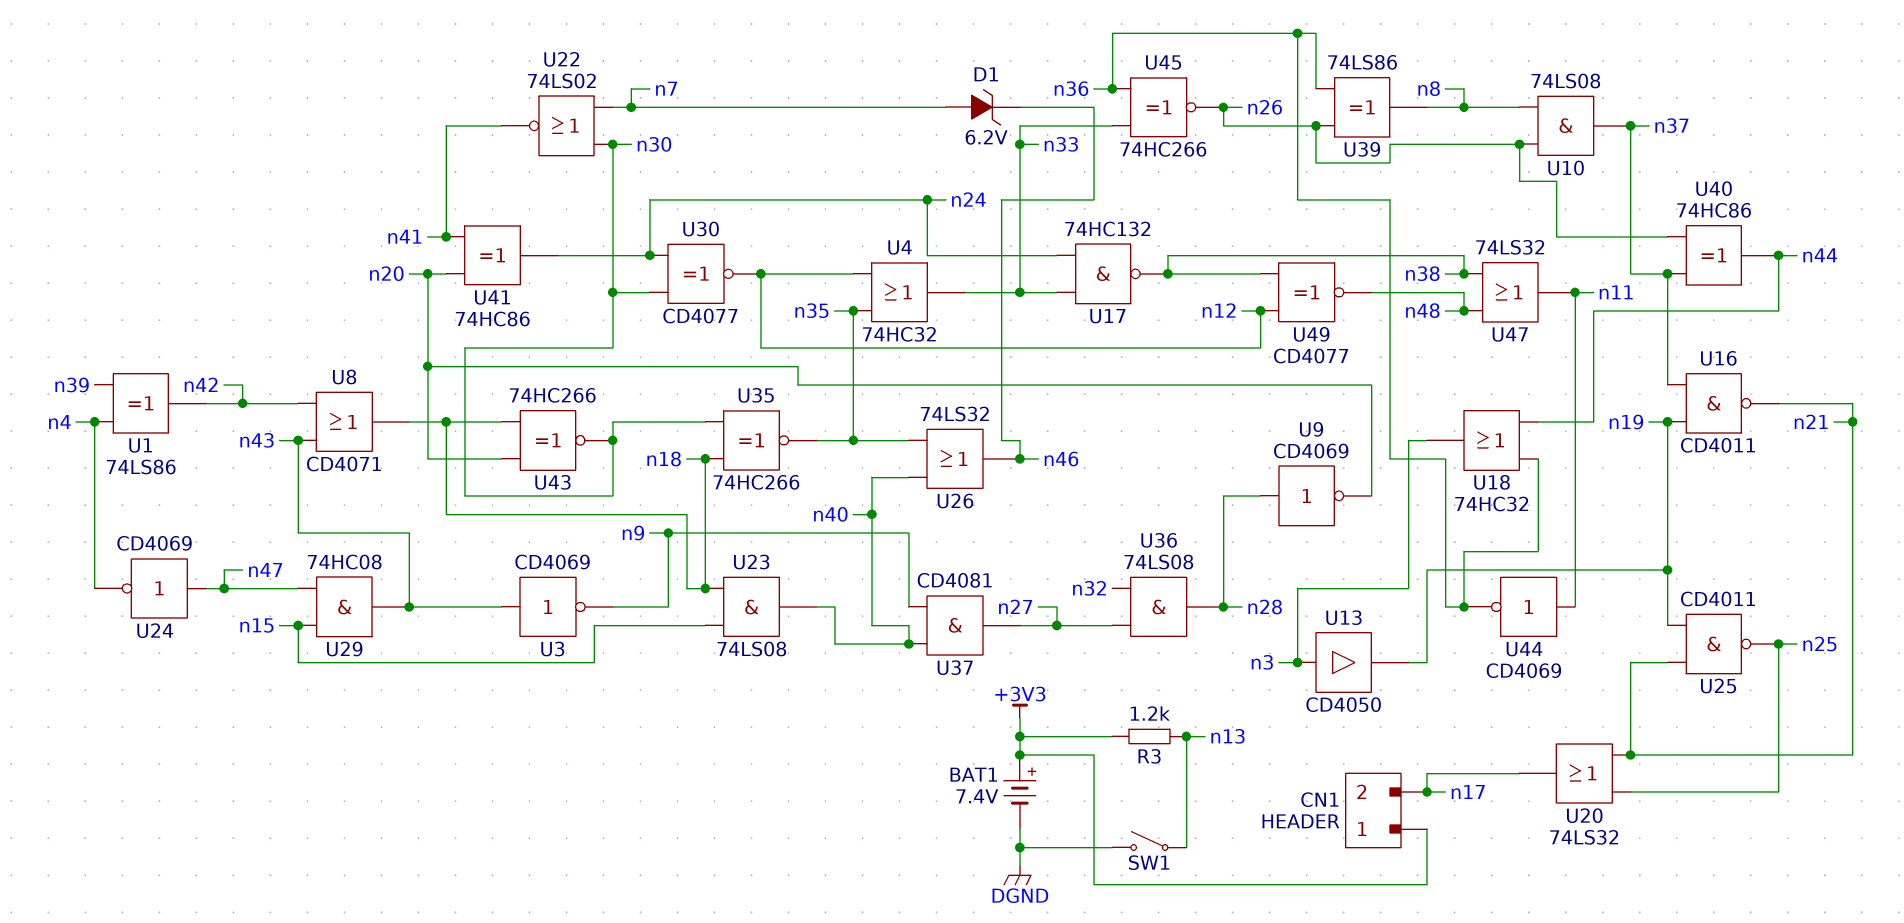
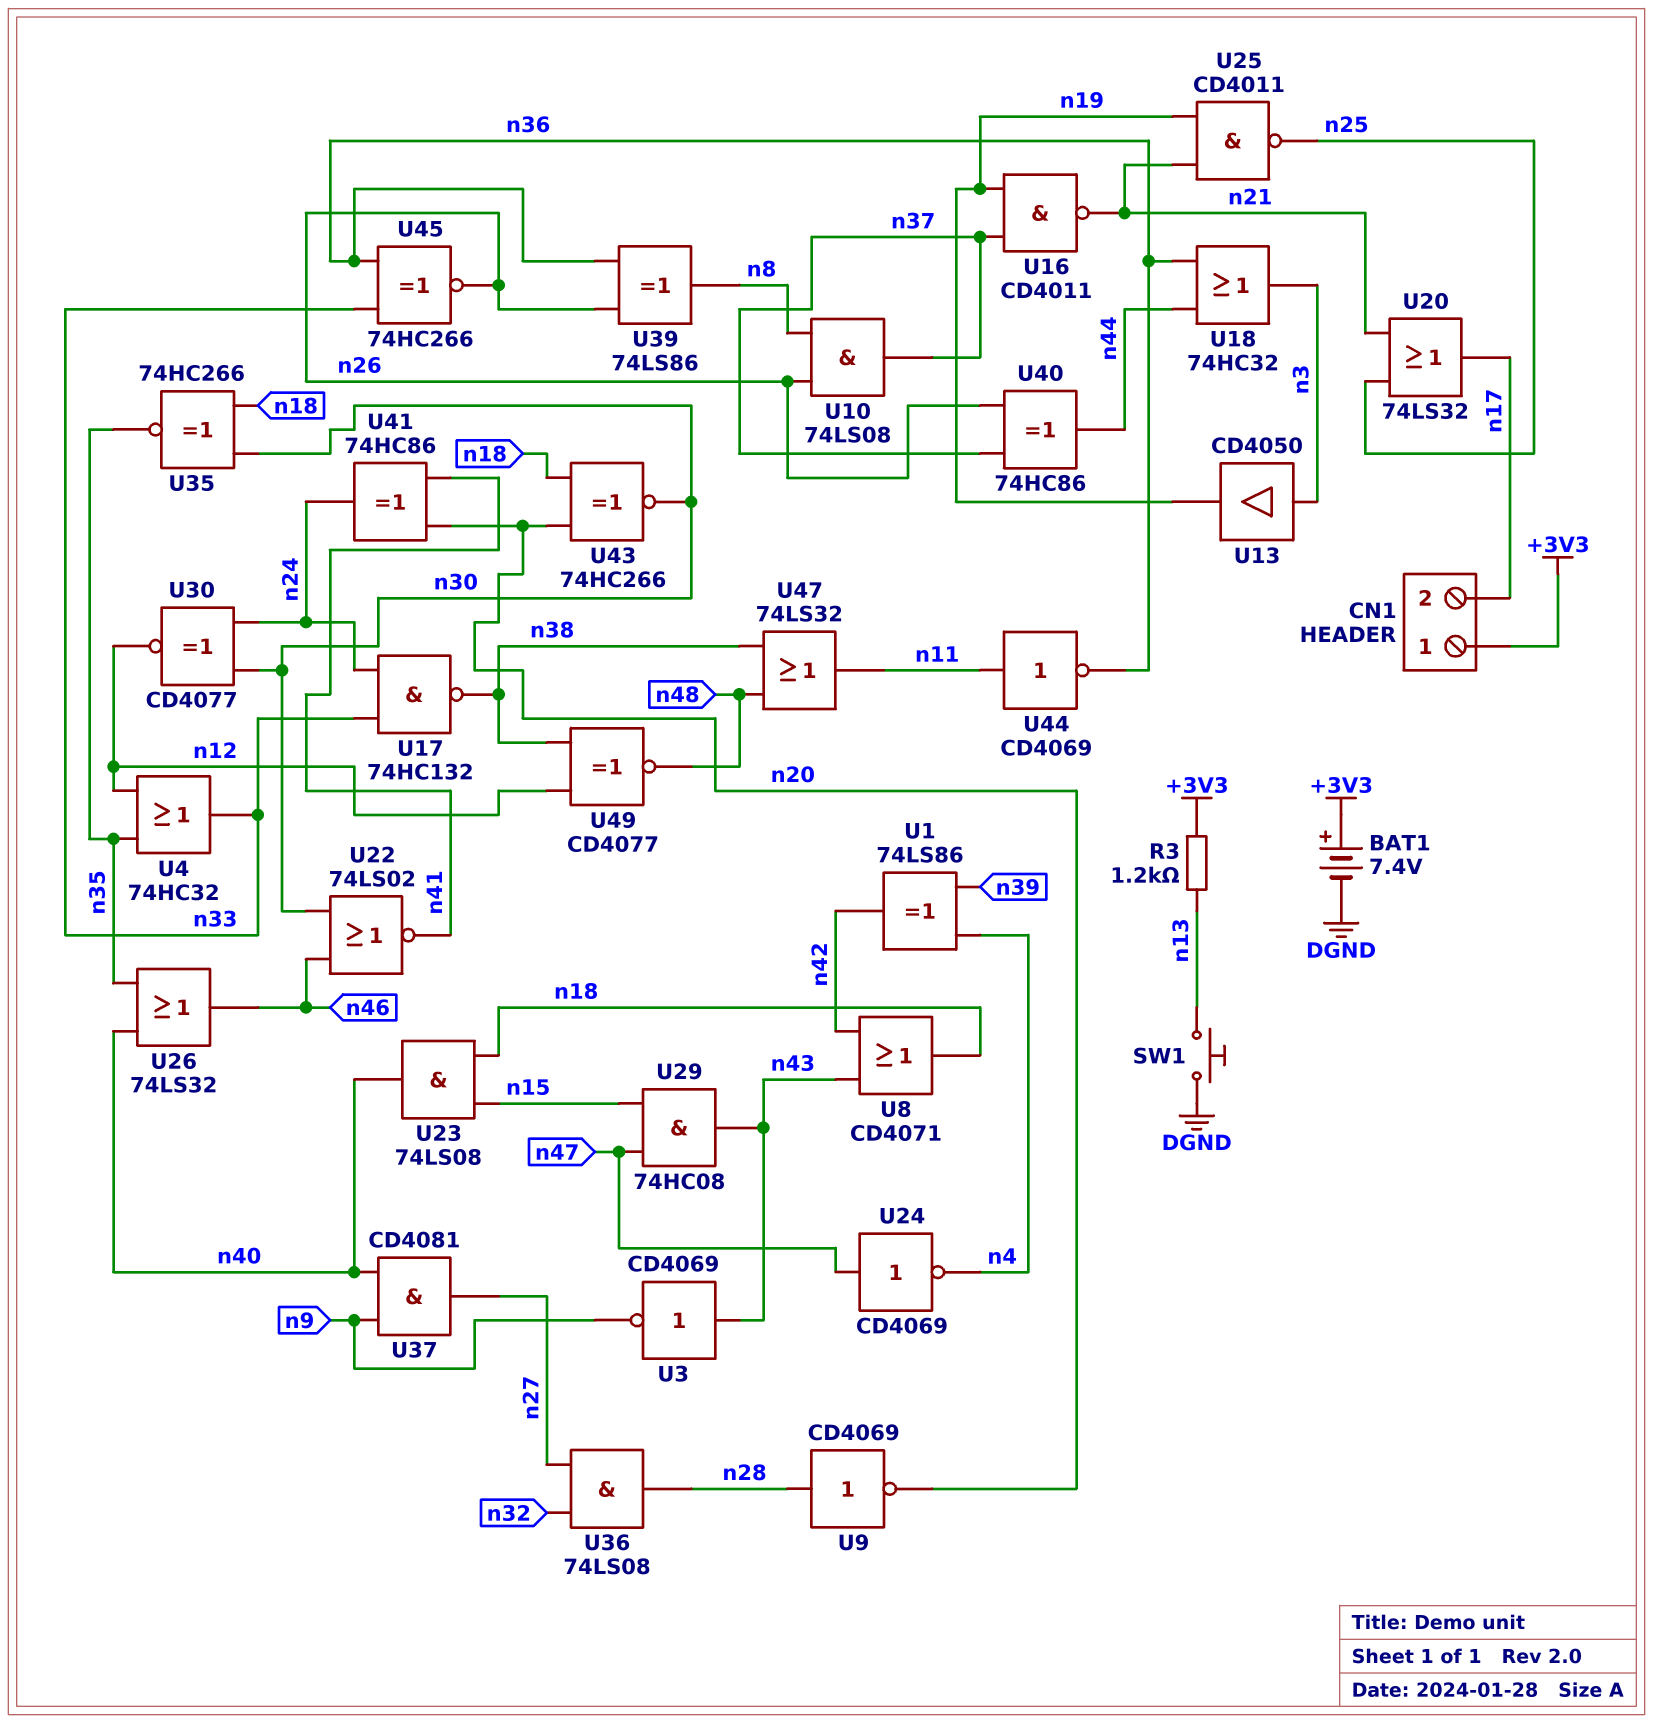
D1: zener 6.2V (A n7, K n46) -> none
SW1: switch (DGND, n13) -> button (DGND, n13)
U22: NOR 74LS02 (in n7, in n30, out n41) -> NOR 74LS02 (in n30, in n46, out n41)

